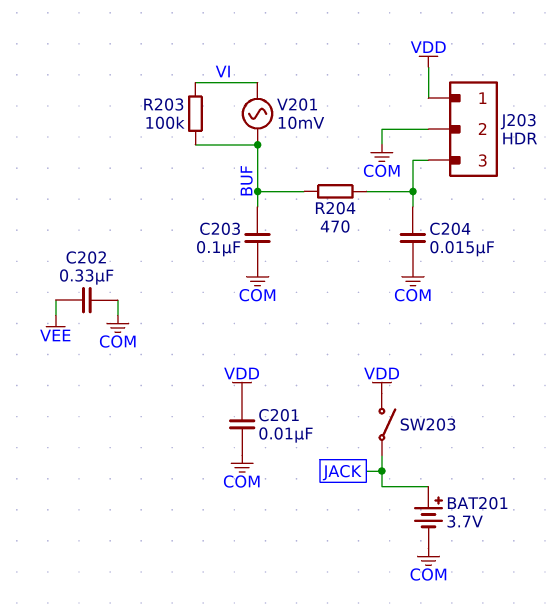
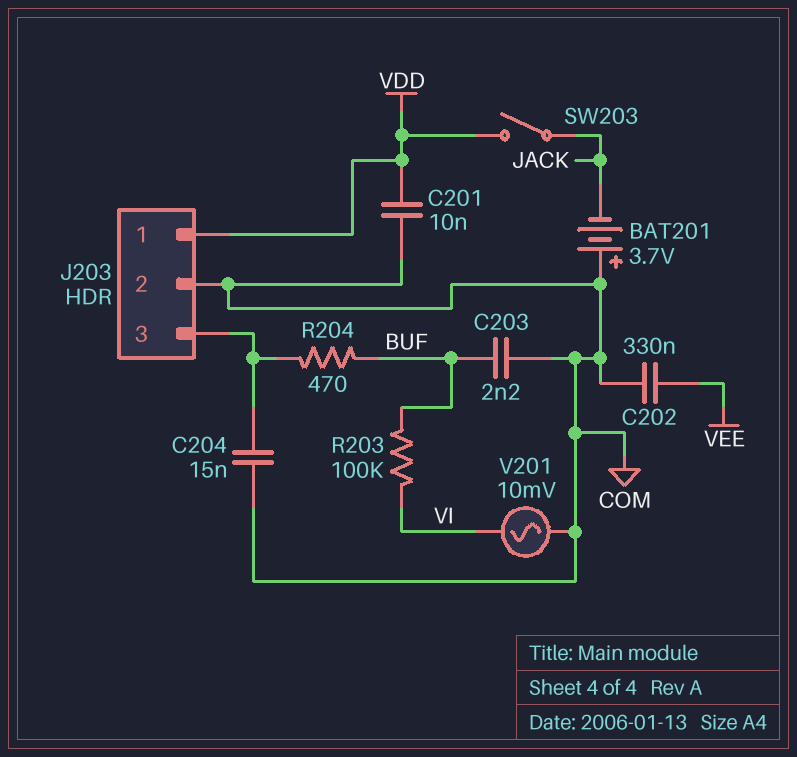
BAT201: 3.7V (plus JACK, minus COM) -> 3.7V (plus COM, minus JACK)
C203: 100nF (BUF, COM) -> 2.2nF (BUF, COM)
V201: AC 10mV (BUF, VI) -> AC 10mV (COM, VI)

